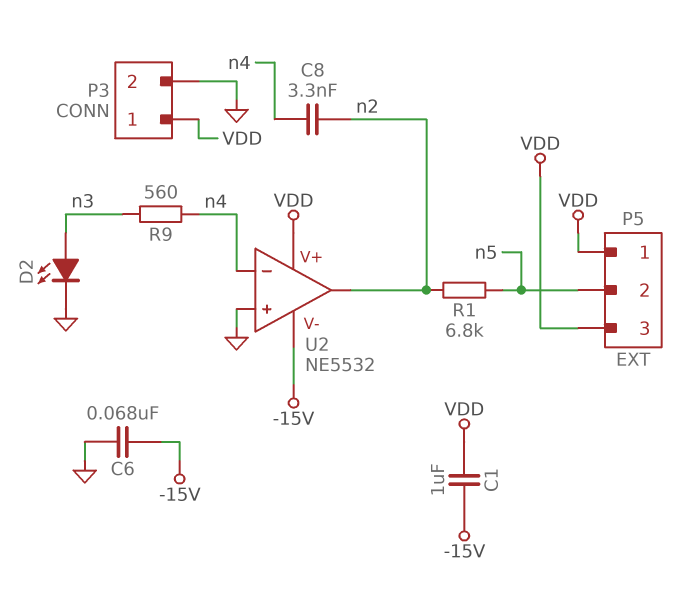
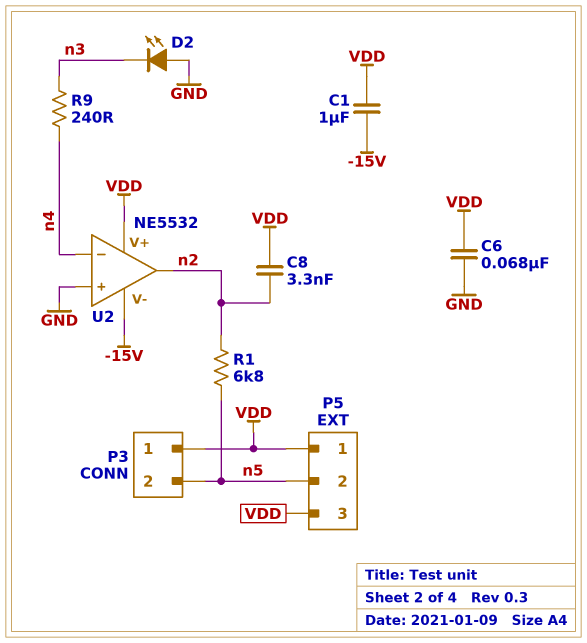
C6: 68nF (-15V, GND) -> 68nF (GND, VDD)
C8: 3.3nF (n2, n4) -> 3.3nF (VDD, n2)
D2: LED (A n3, K GND) -> LED (A GND, K n3)
P3 pin 2: GND -> n5
R9: 560 (n3, n4) -> 240 (n3, n4)

